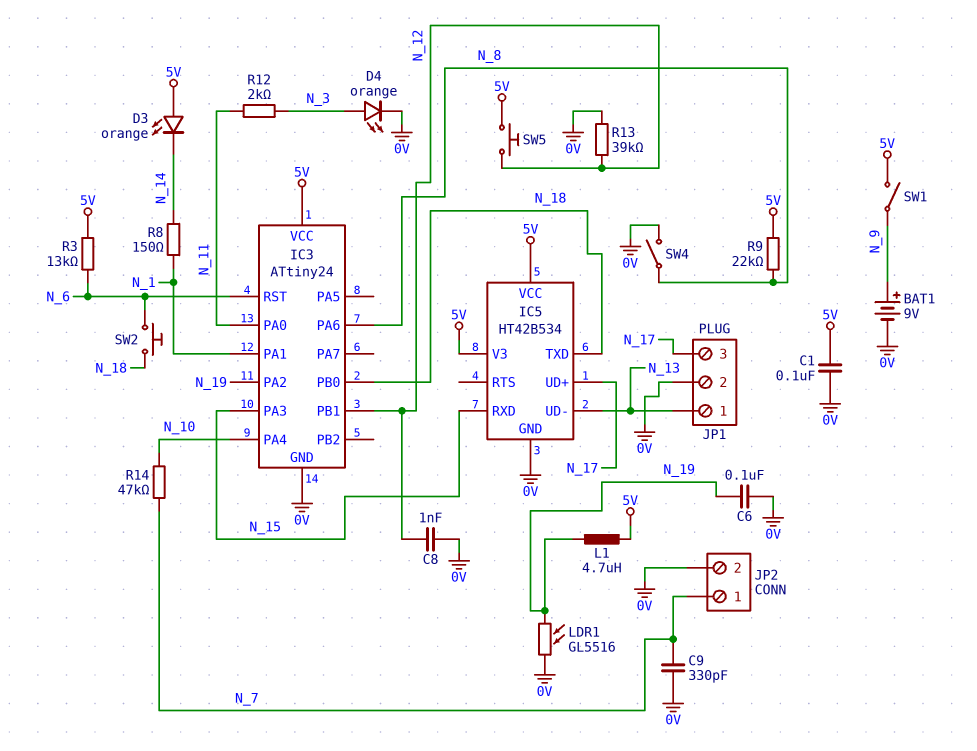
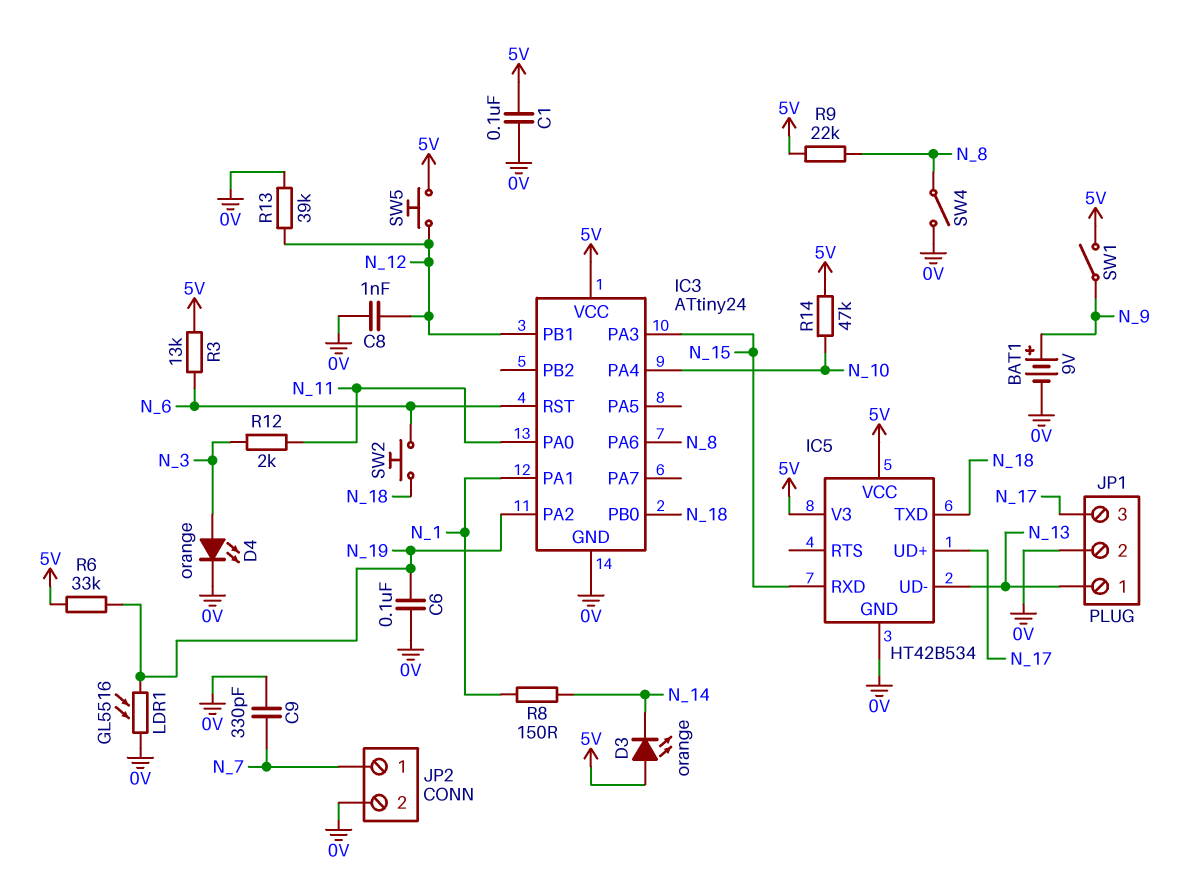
L1: 4.7uH (5V, N_19) -> none
R6: none -> 33k (5V, N_19)
R14: 47k (N_7, N_10) -> 47k (5V, N_10)

